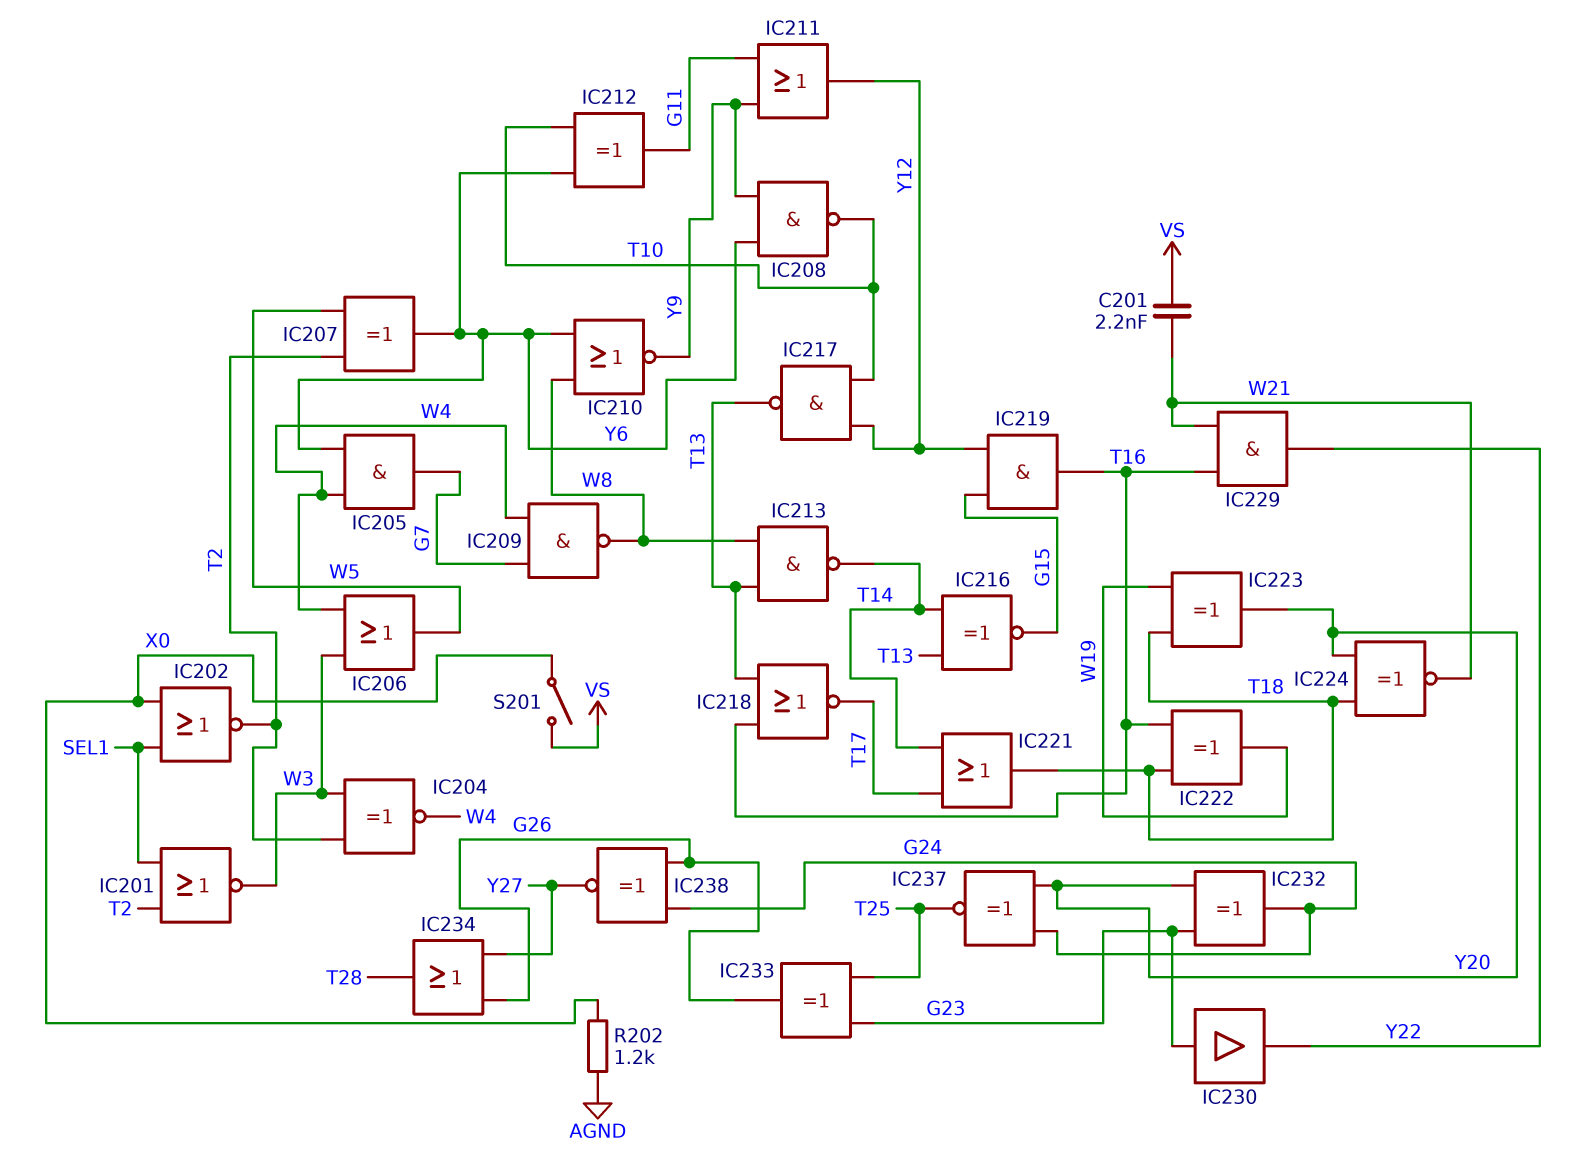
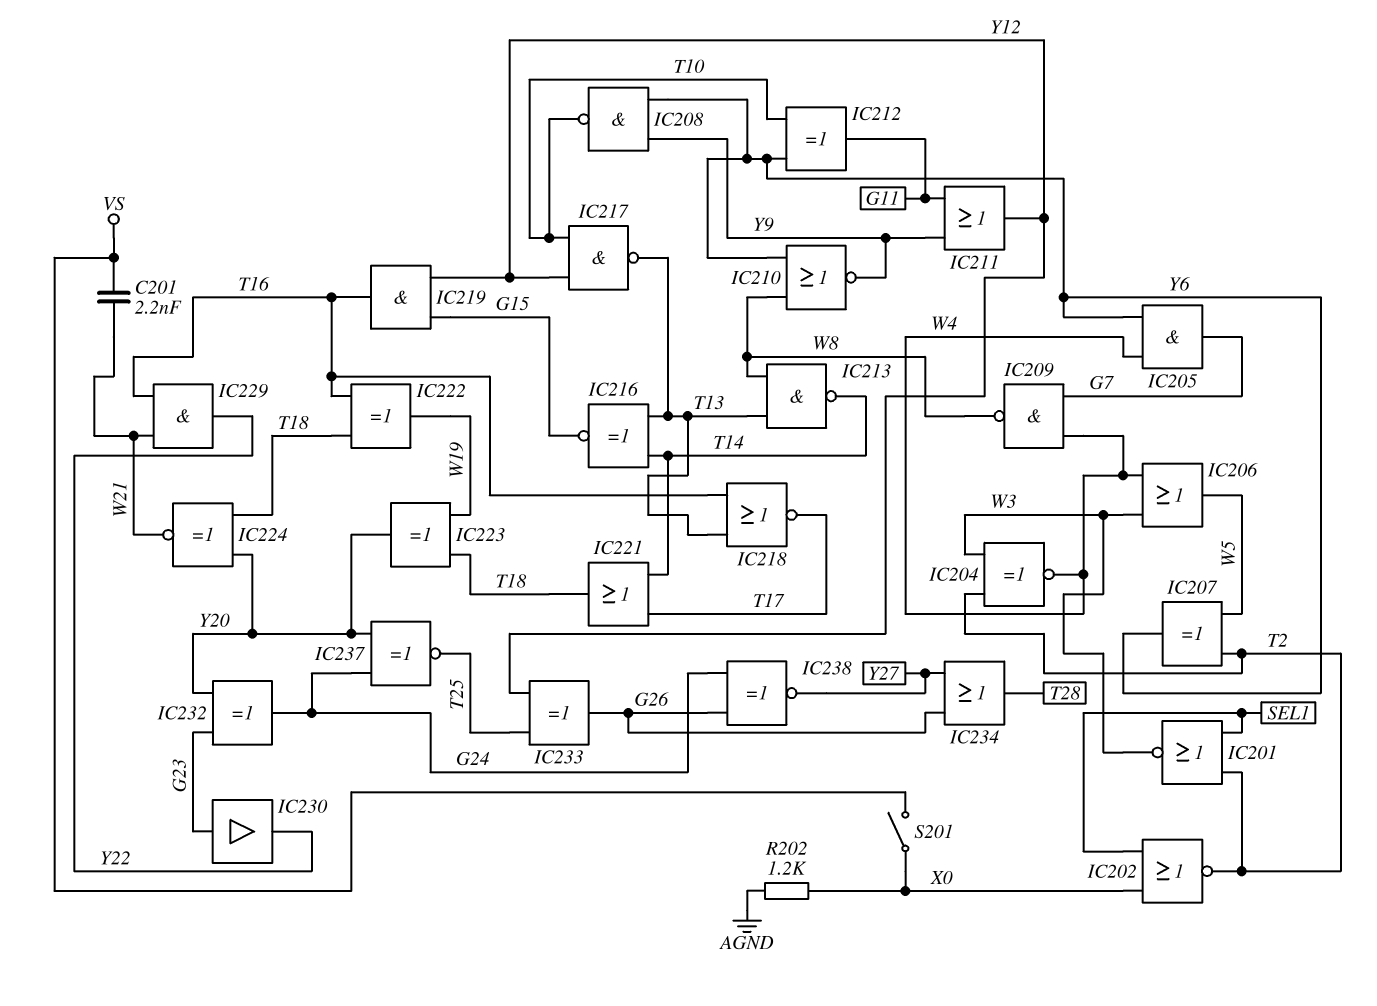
IC233: XOR (in G23, in T25, out G26) -> XOR (in T25, in Y12, out G26)

